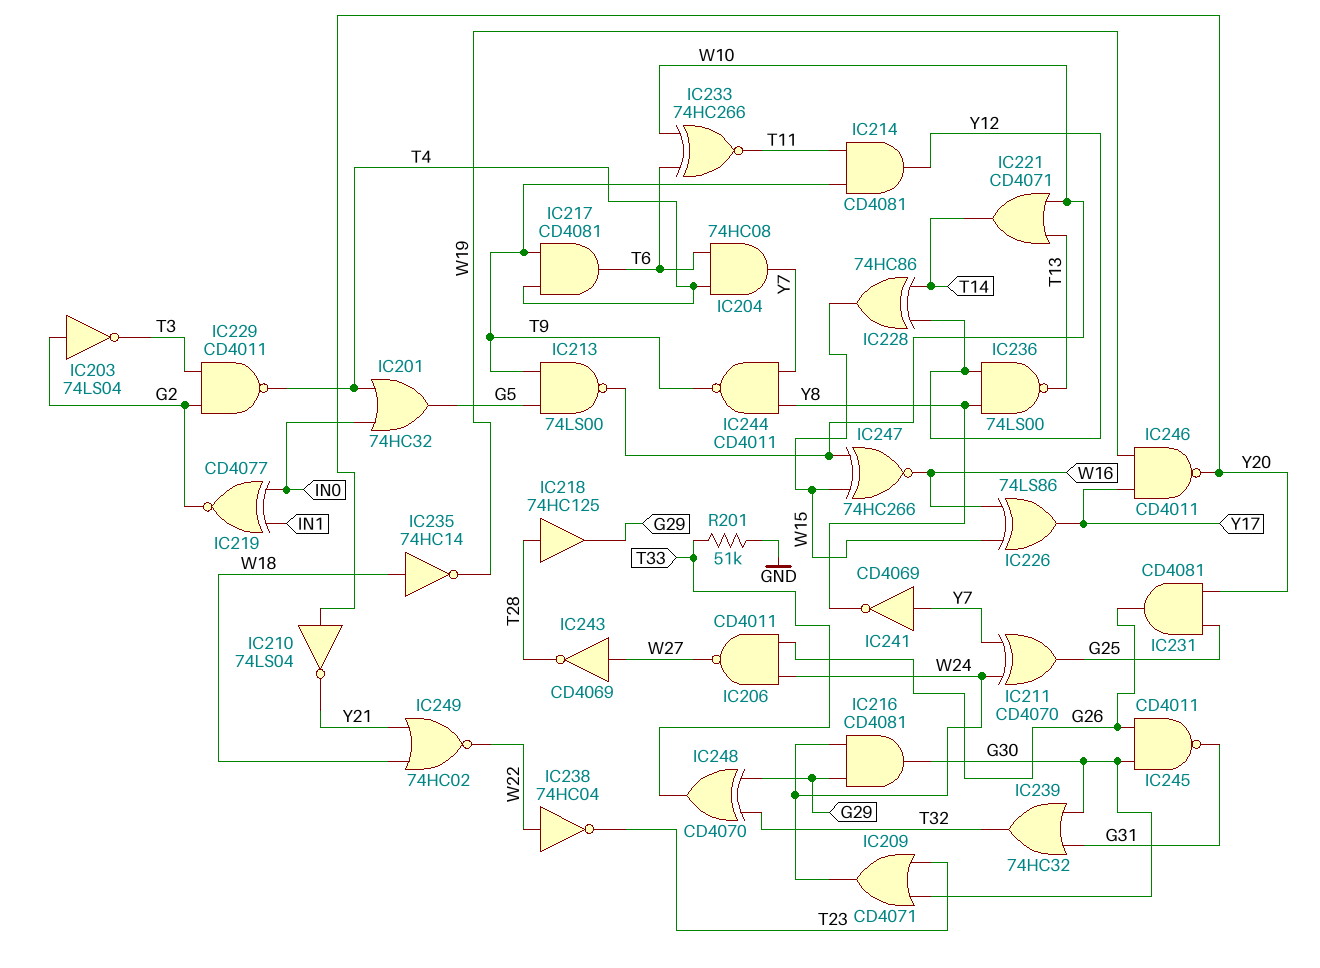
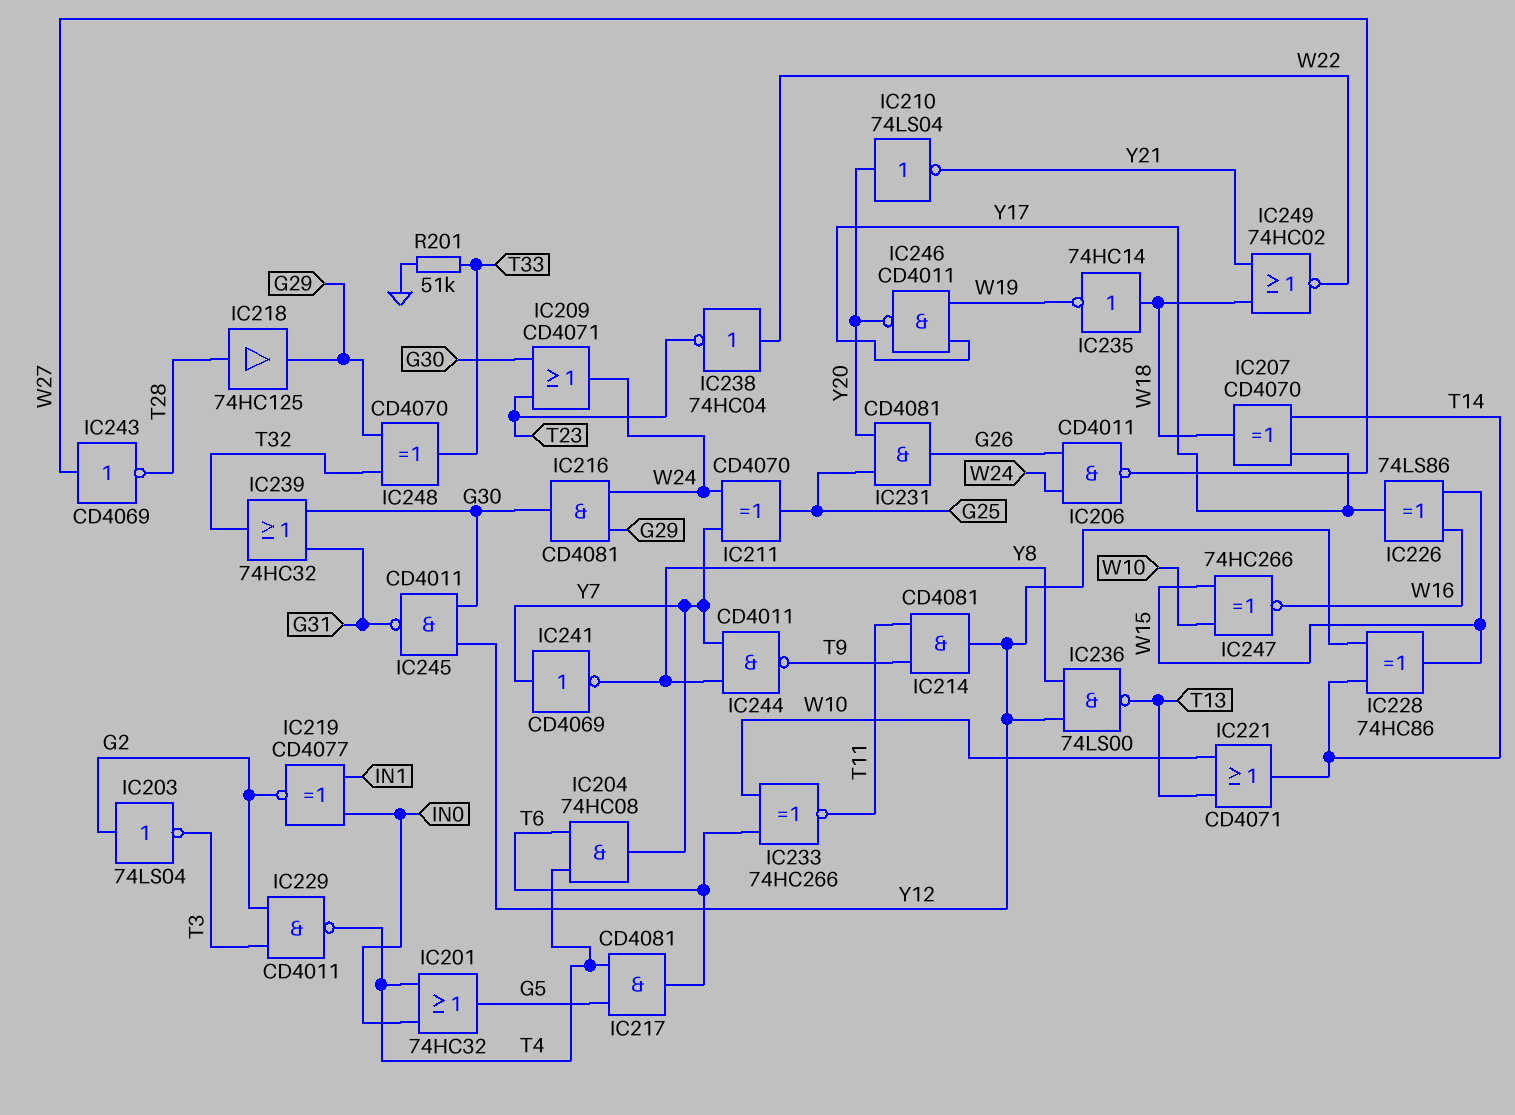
IC207: none -> XOR CD4070 (in T14, in Y17, out W18)
IC213: NAND 74LS00 (in G5, in T9, out W10) -> none
IC217: AND CD4081 (in T4, in T9, out T6) -> AND CD4081 (in G5, in T4, out T6)
IC245: NAND CD4011 (in G26, in G30, out G31) -> NAND CD4011 (in G30, in Y12, out G31)

